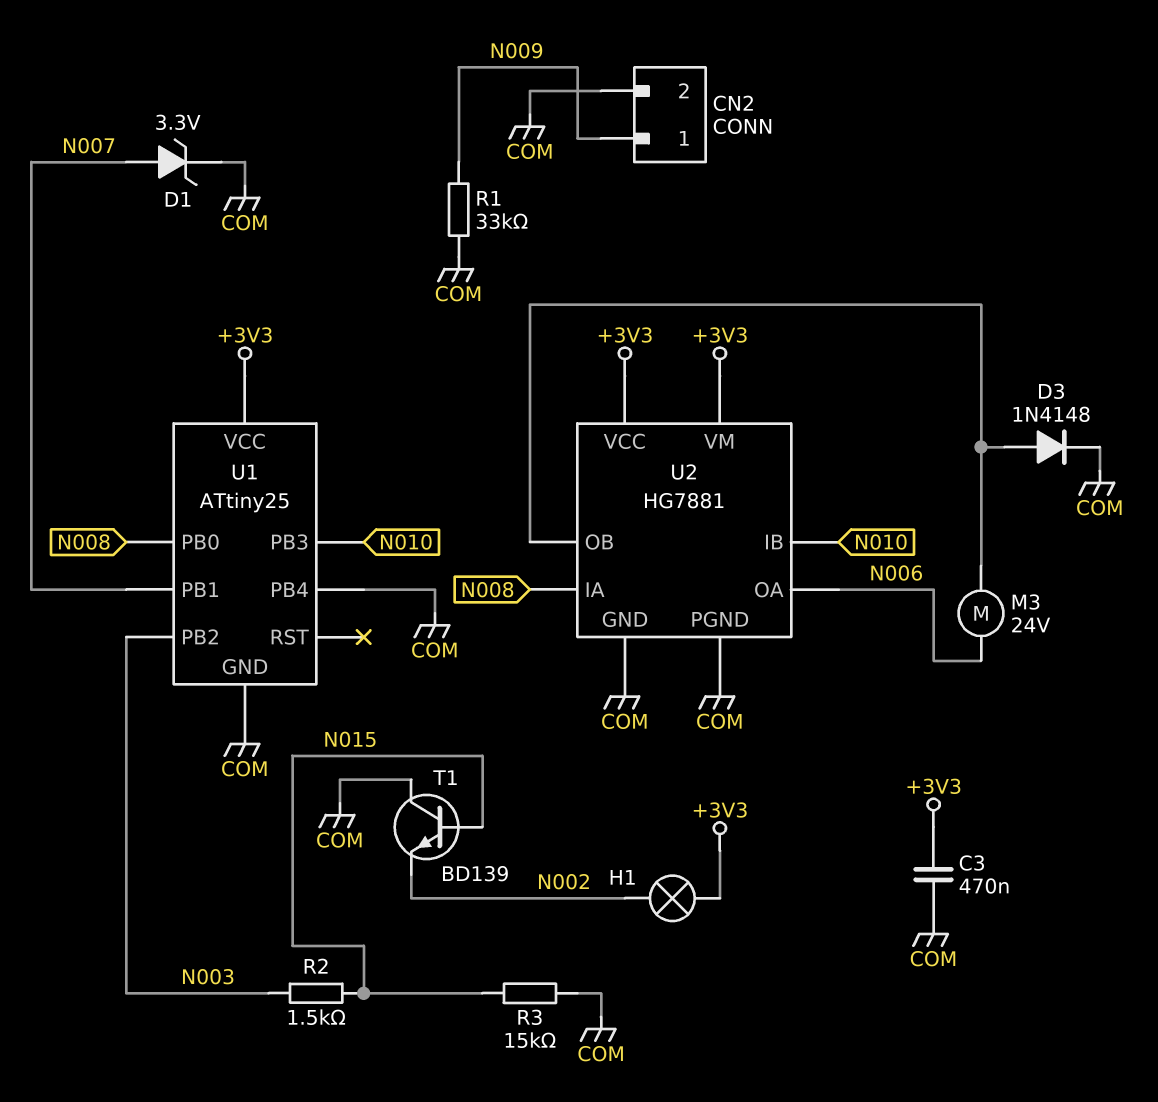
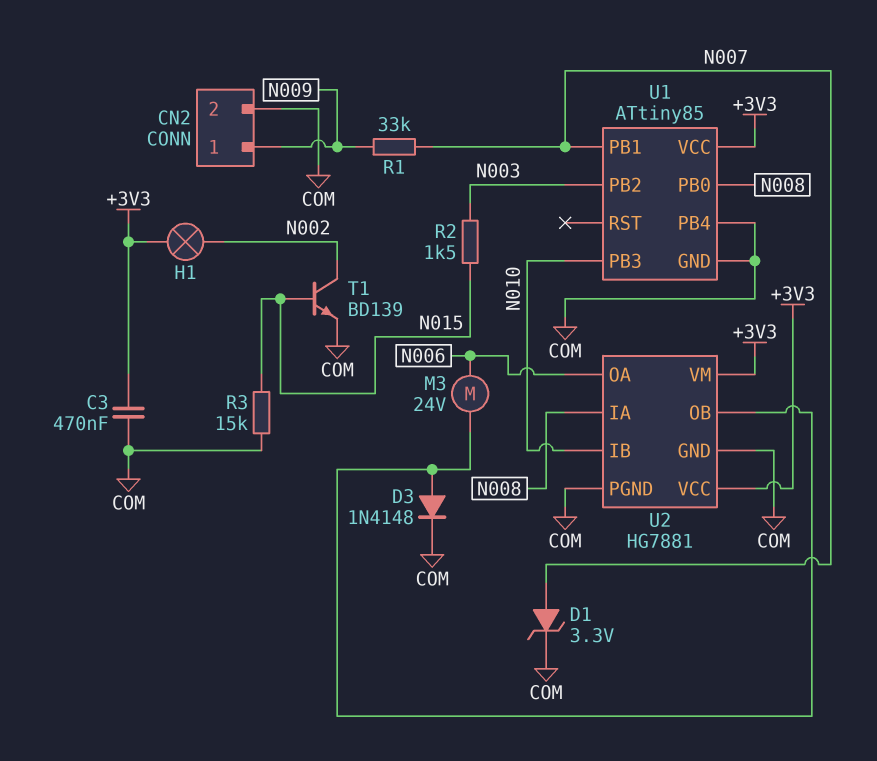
R1: 33k (COM, N009) -> 33k (N007, N009)
T1: NPN BD139 (B N015, C COM, E N002) -> NPN BD139 (B N015, C N002, E COM)
U1: ATtiny25 -> ATtiny85

